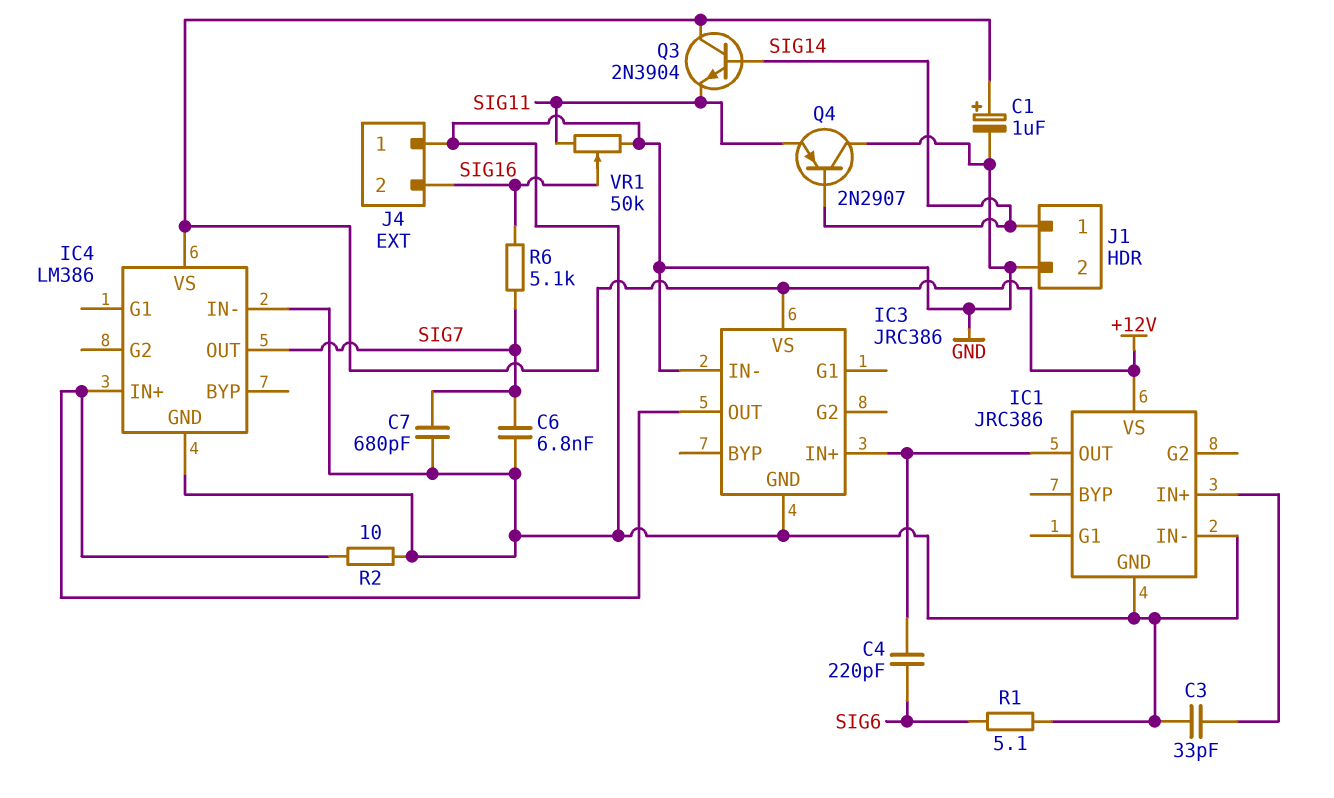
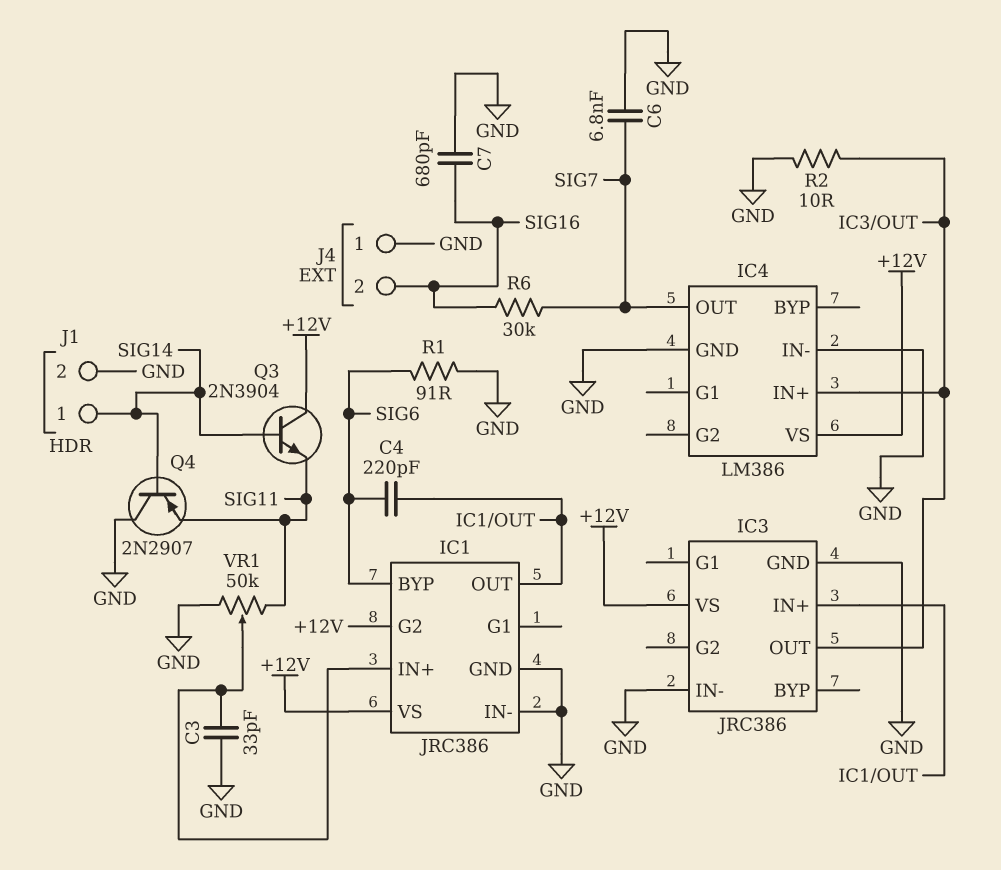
C1: 1uF (plus +12V, minus GND) -> none
C7: 680pF (GND, SIG7) -> 680pF (GND, SIG16)
IC1 pin BYP: none -> SIG6
IC1 pin G2: none -> +12V
R1: 5.1 (GND, SIG6) -> 91 (GND, SIG6)
R6: 5.1k (SIG7, SIG16) -> 30k (SIG7, SIG16)
VR1: 50k (GND, SIG11, wiper SIG16) -> 50k (GND, SIG11, wiper IC1/IN+)

